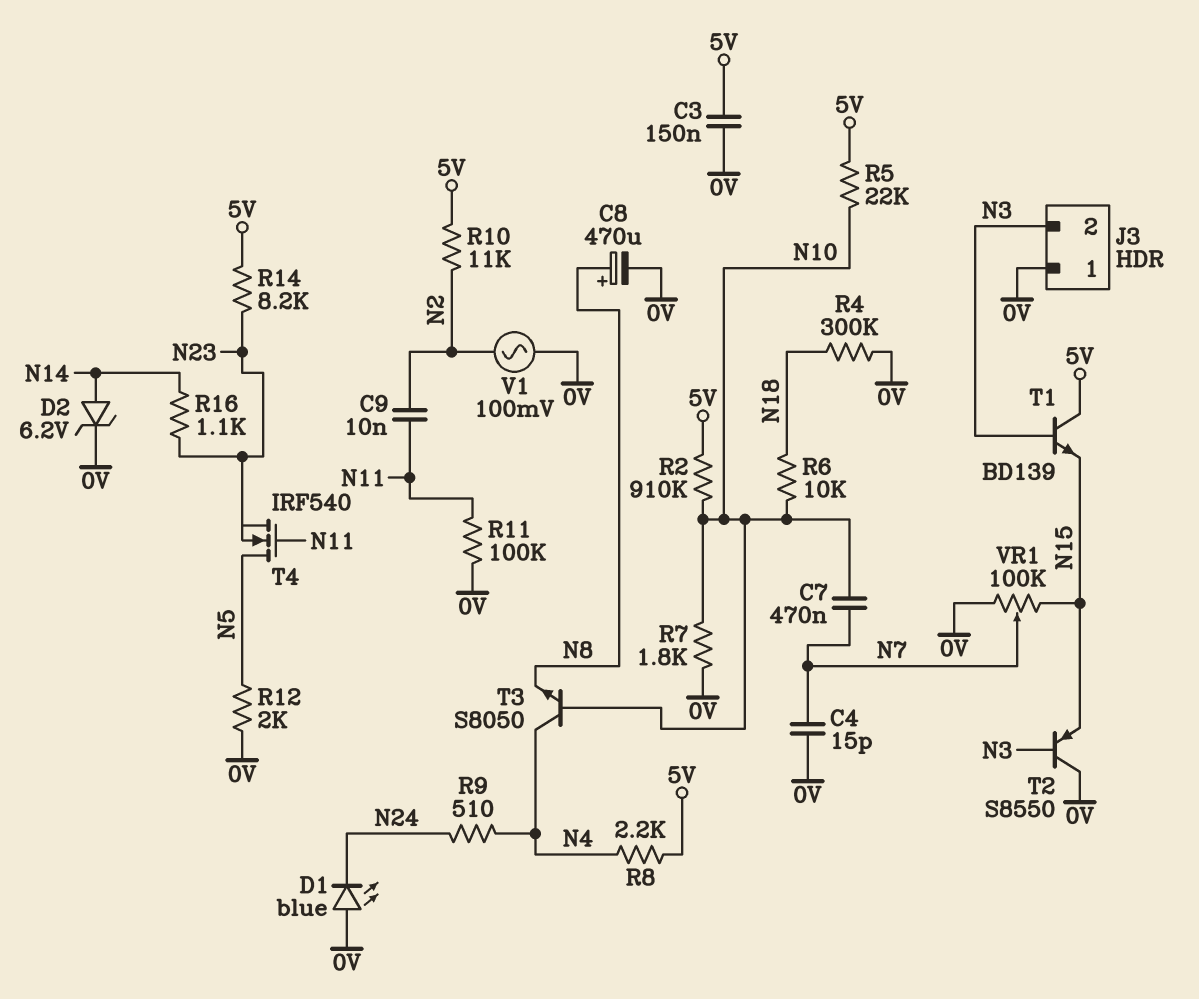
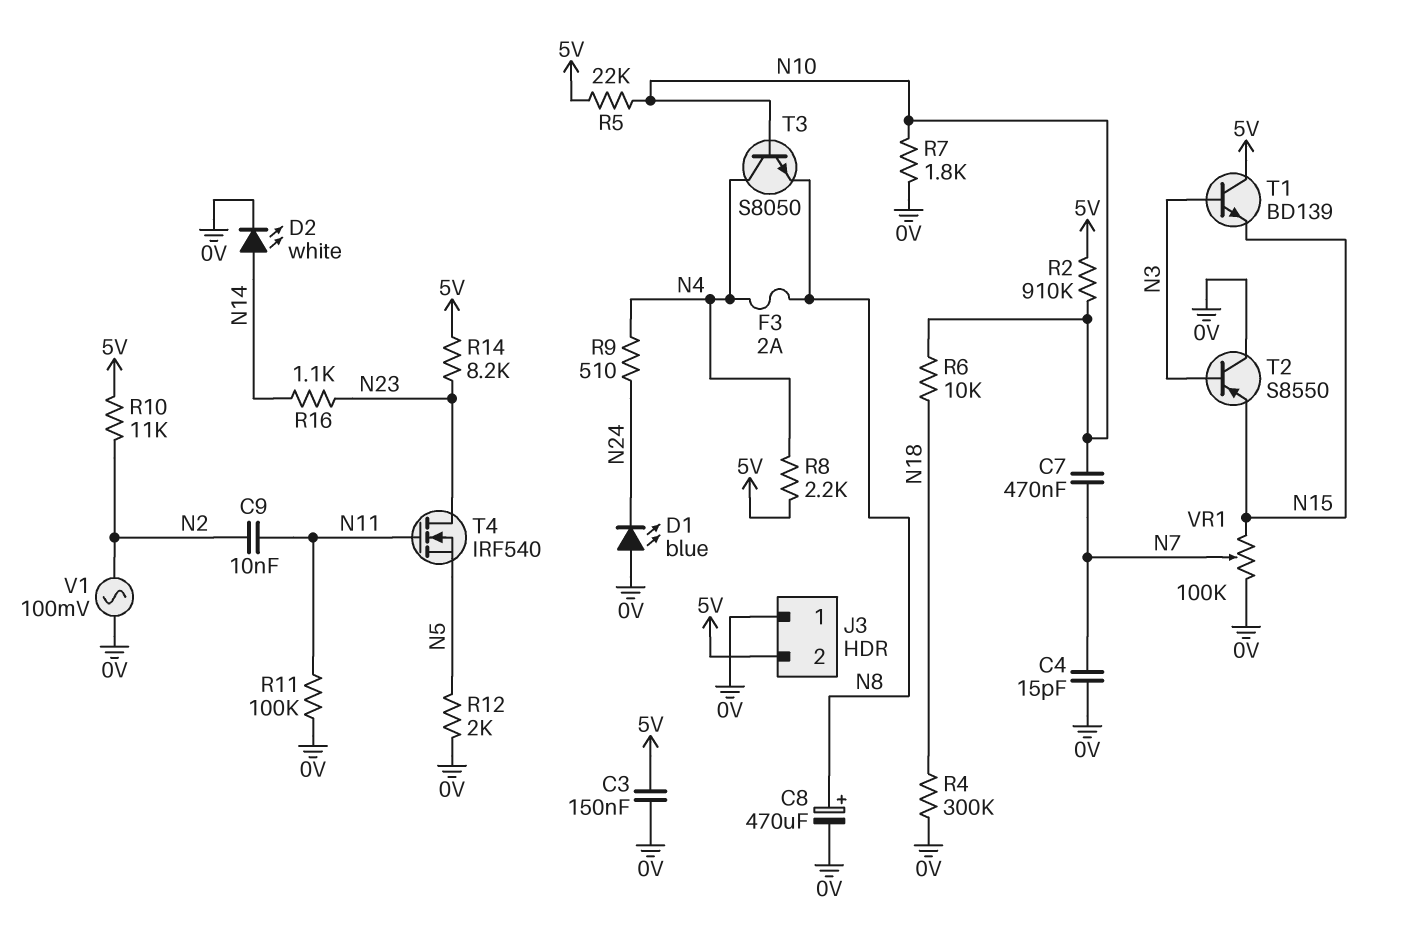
D2: zener 6.2V (A N14, K 0V) -> LED white (A N14, K 0V)
F3: none -> 2A (N4, N8)
J3 pin 2: N3 -> 5V
T4: NMOS IRF540 (G N11, D N5, S N23) -> NMOS IRF540 (G N11, D N23, S N5)

